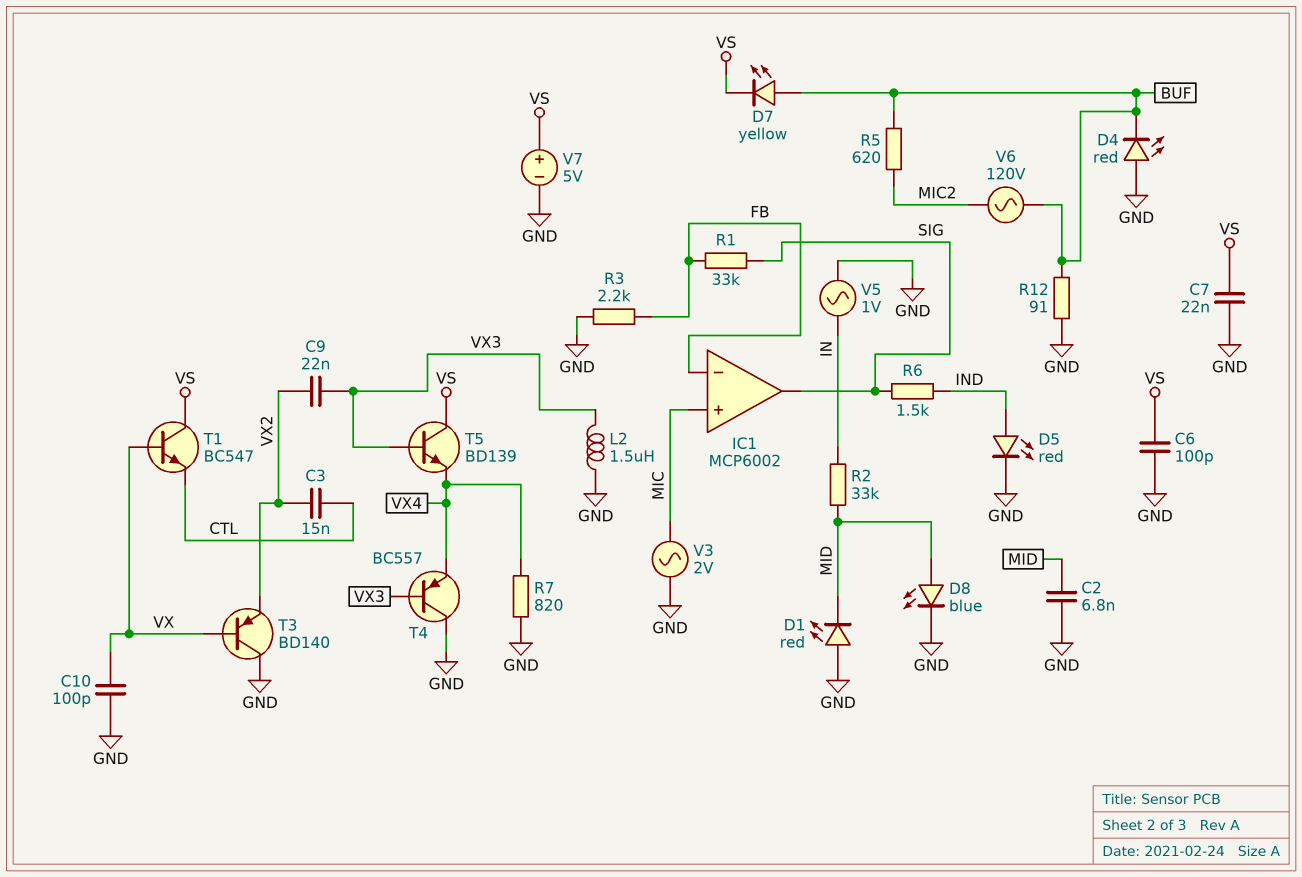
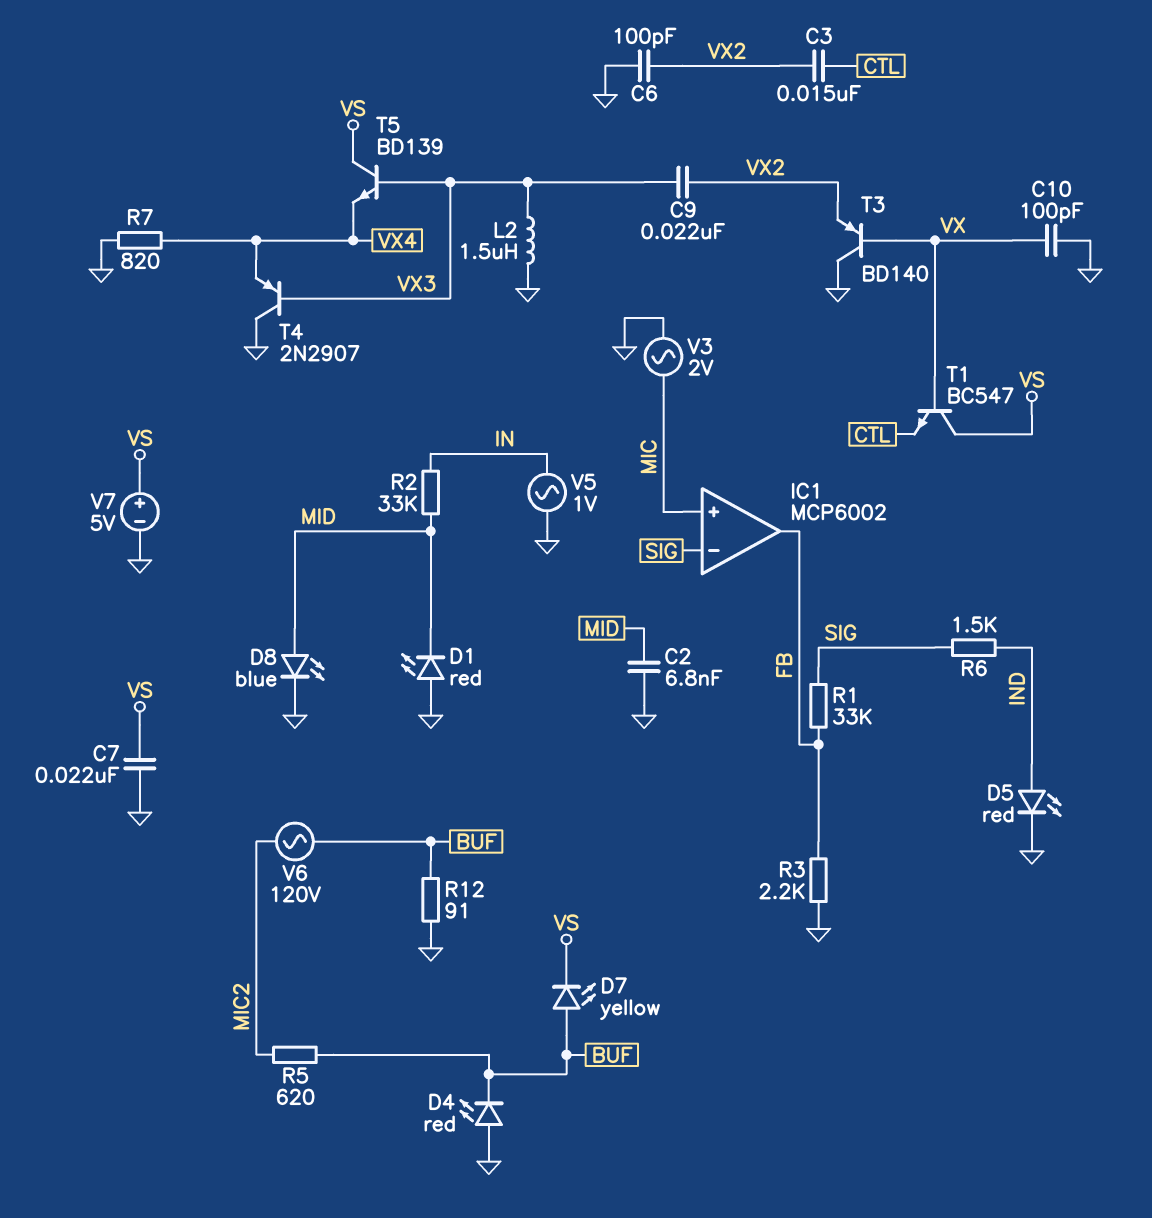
C6: 100pF (GND, VS) -> 100pF (GND, VX2)
IC1 pin in-: FB -> SIG
IC1 pin out: SIG -> FB
T4: PNP BC557 (B VX3, C GND, E VX4) -> PNP 2N2907 (B VX3, C GND, E VX4)

